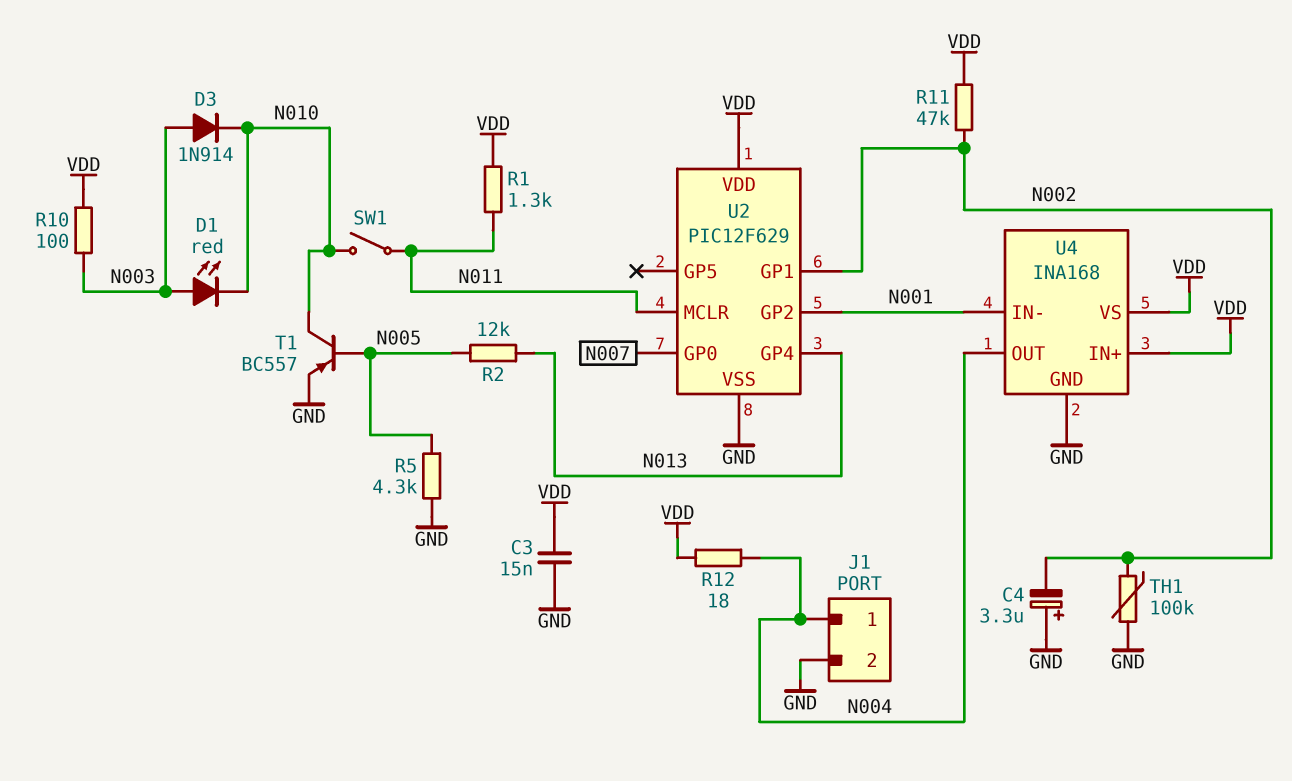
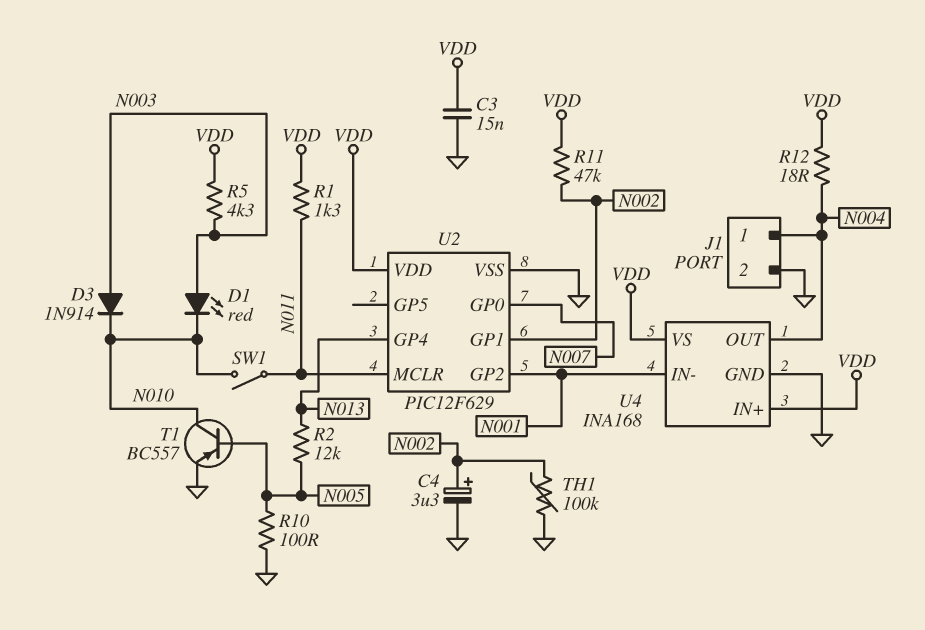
C4: 3.3uF (plus GND, minus N002) -> 3.3uF (plus N002, minus GND)
R5: 4.3k (GND, N005) -> 4.3k (N003, VDD)
R10: 100 (N003, VDD) -> 100 (GND, N005)

